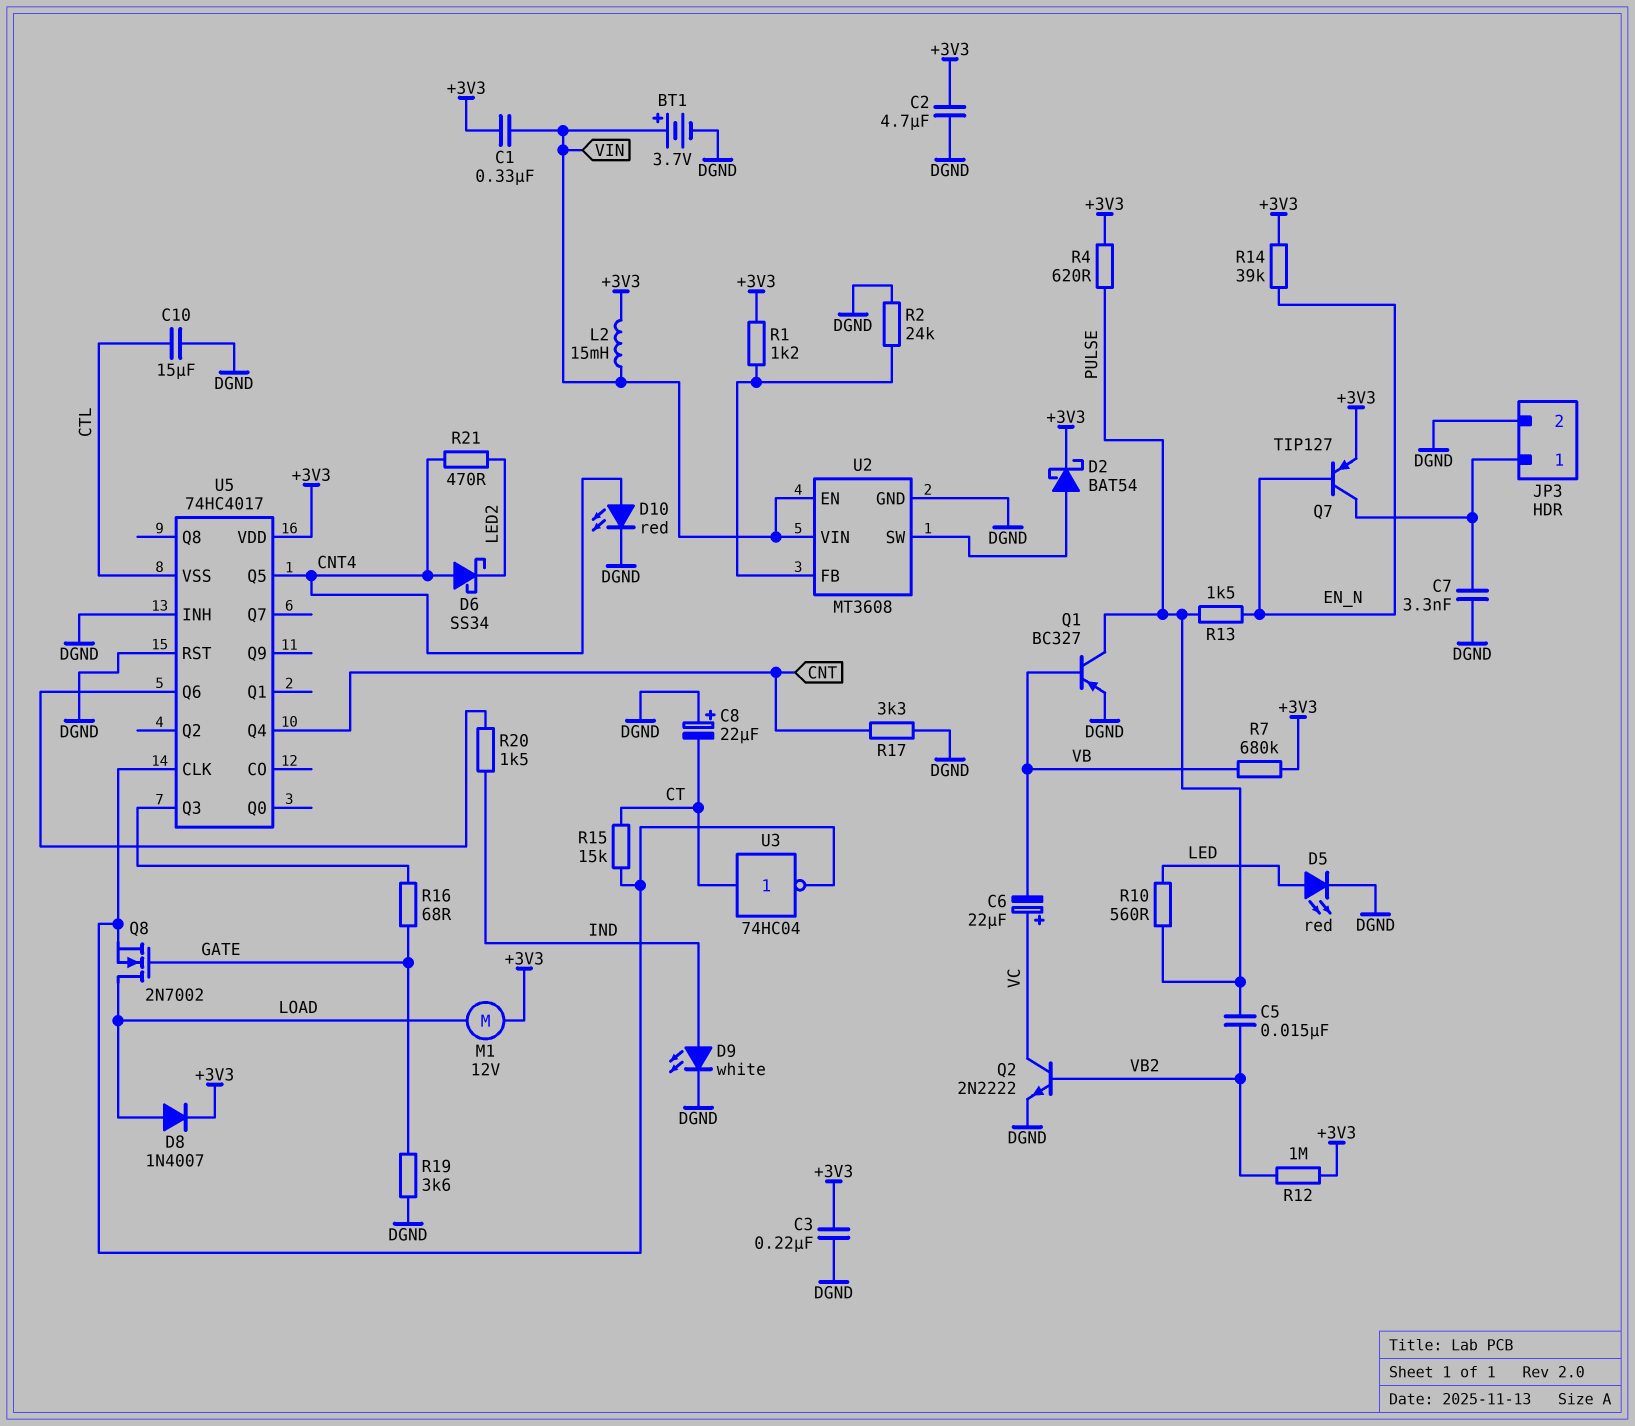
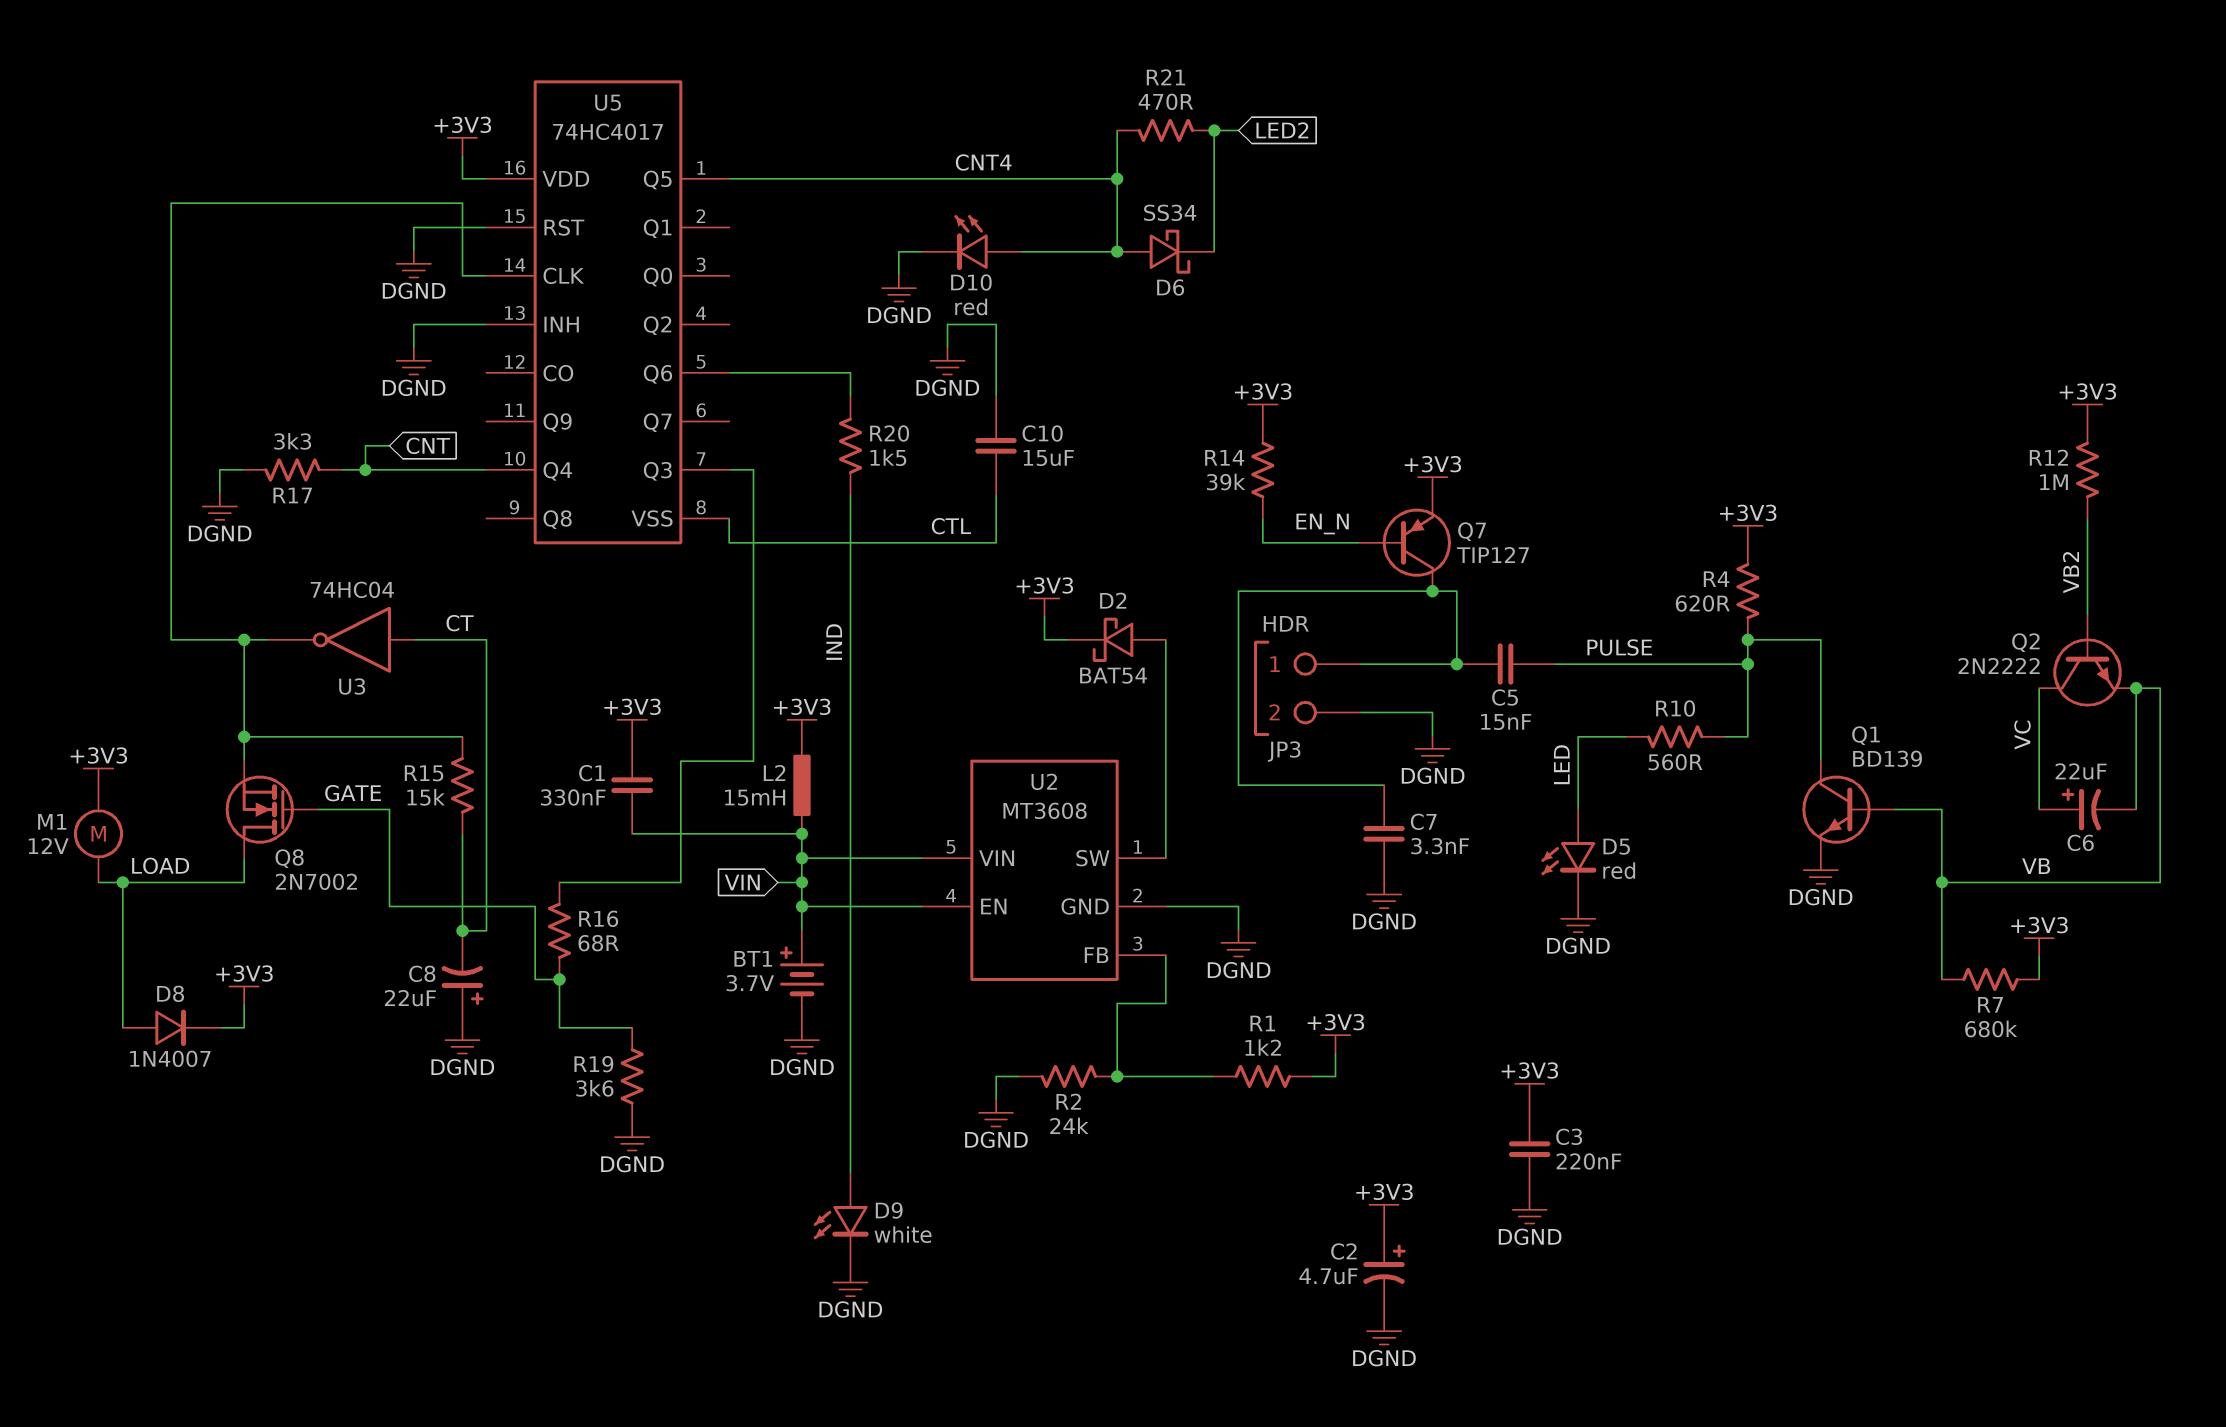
C2: 4.7uF (+3V3, DGND) -> 4.7uF (plus +3V3, minus DGND)
C5: 15nF (PULSE, VB2) -> 15nF (JP3/1, PULSE)
Q1: PNP BC327 (B VB, C PULSE, E DGND) -> NPN BD139 (B VB, C PULSE, E DGND)
Q2: NPN 2N2222 (B VB2, C VC, E DGND) -> NPN 2N2222 (B VB2, C VC, E VB)
R13: 1.5k (EN_N, PULSE) -> none

